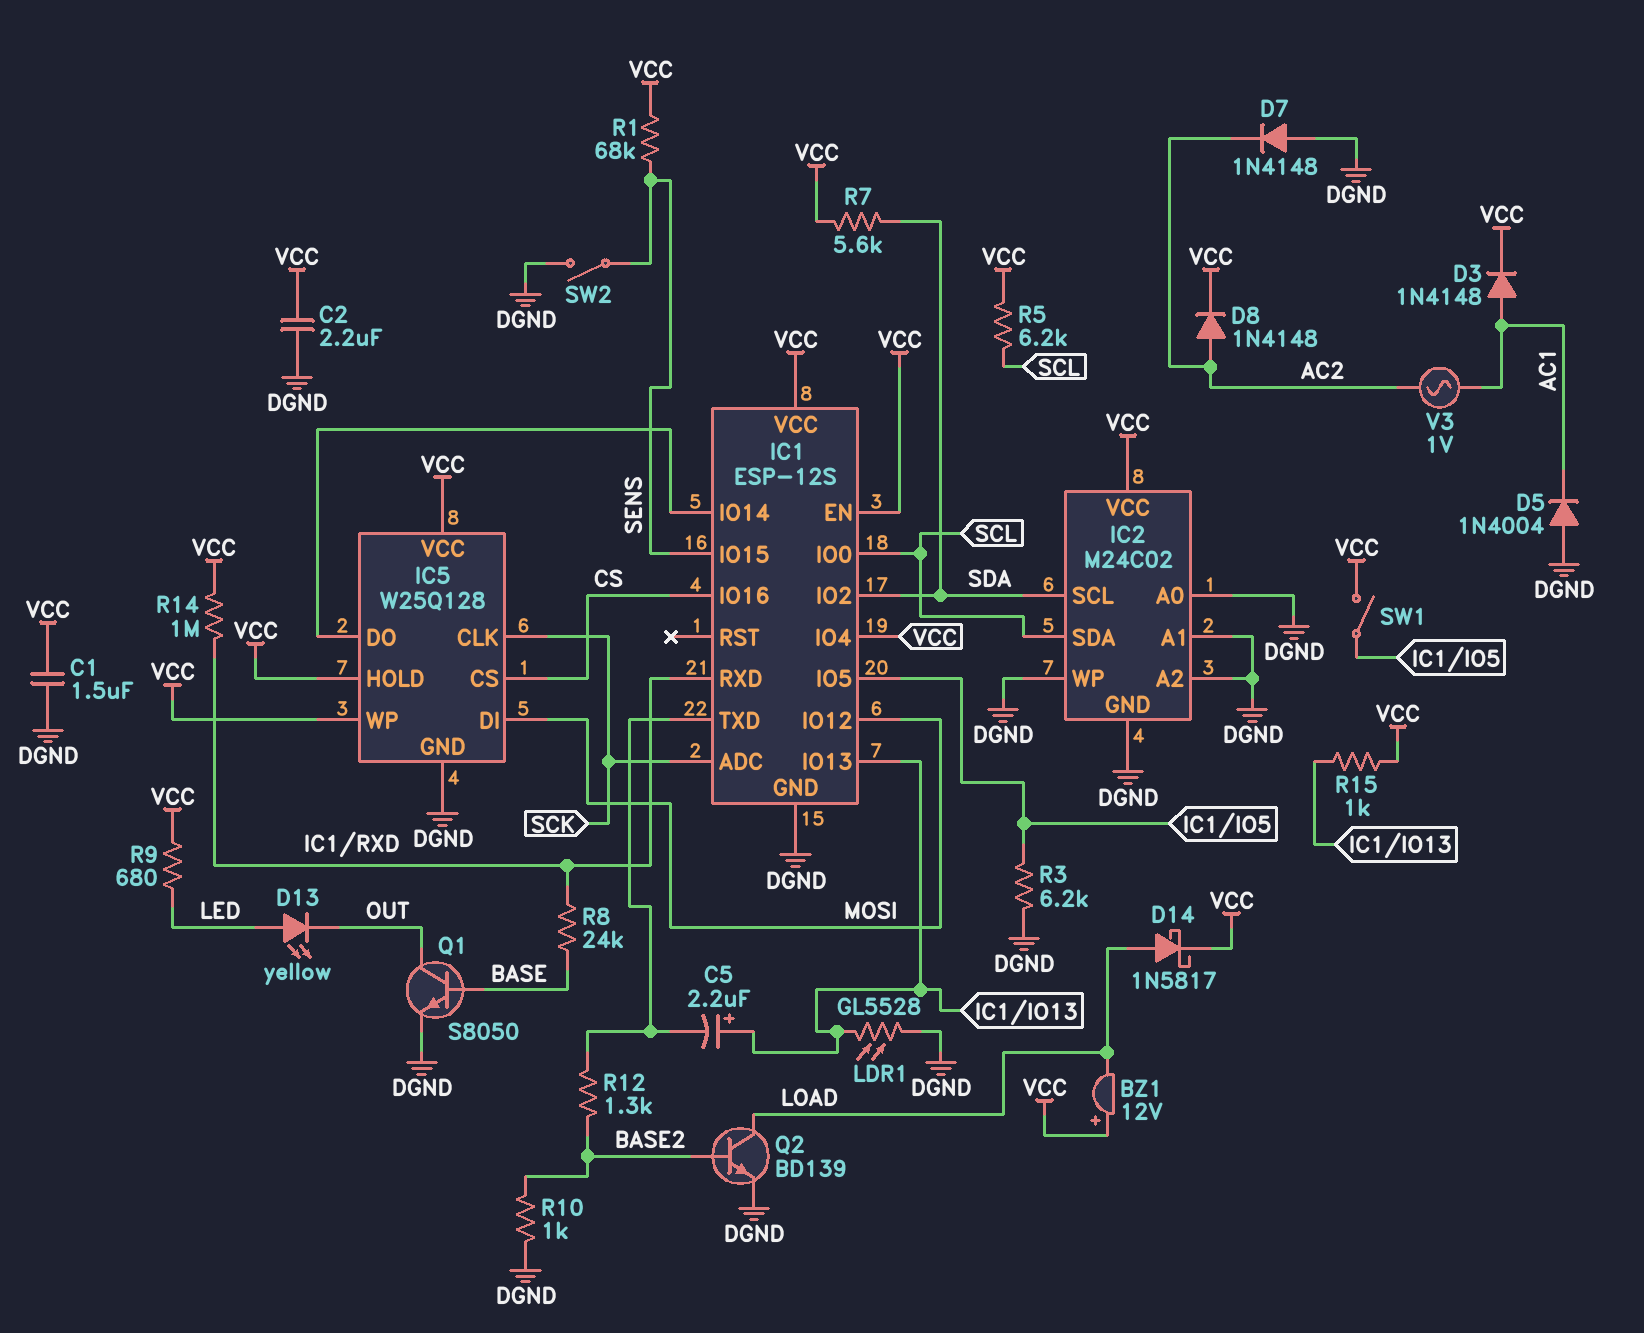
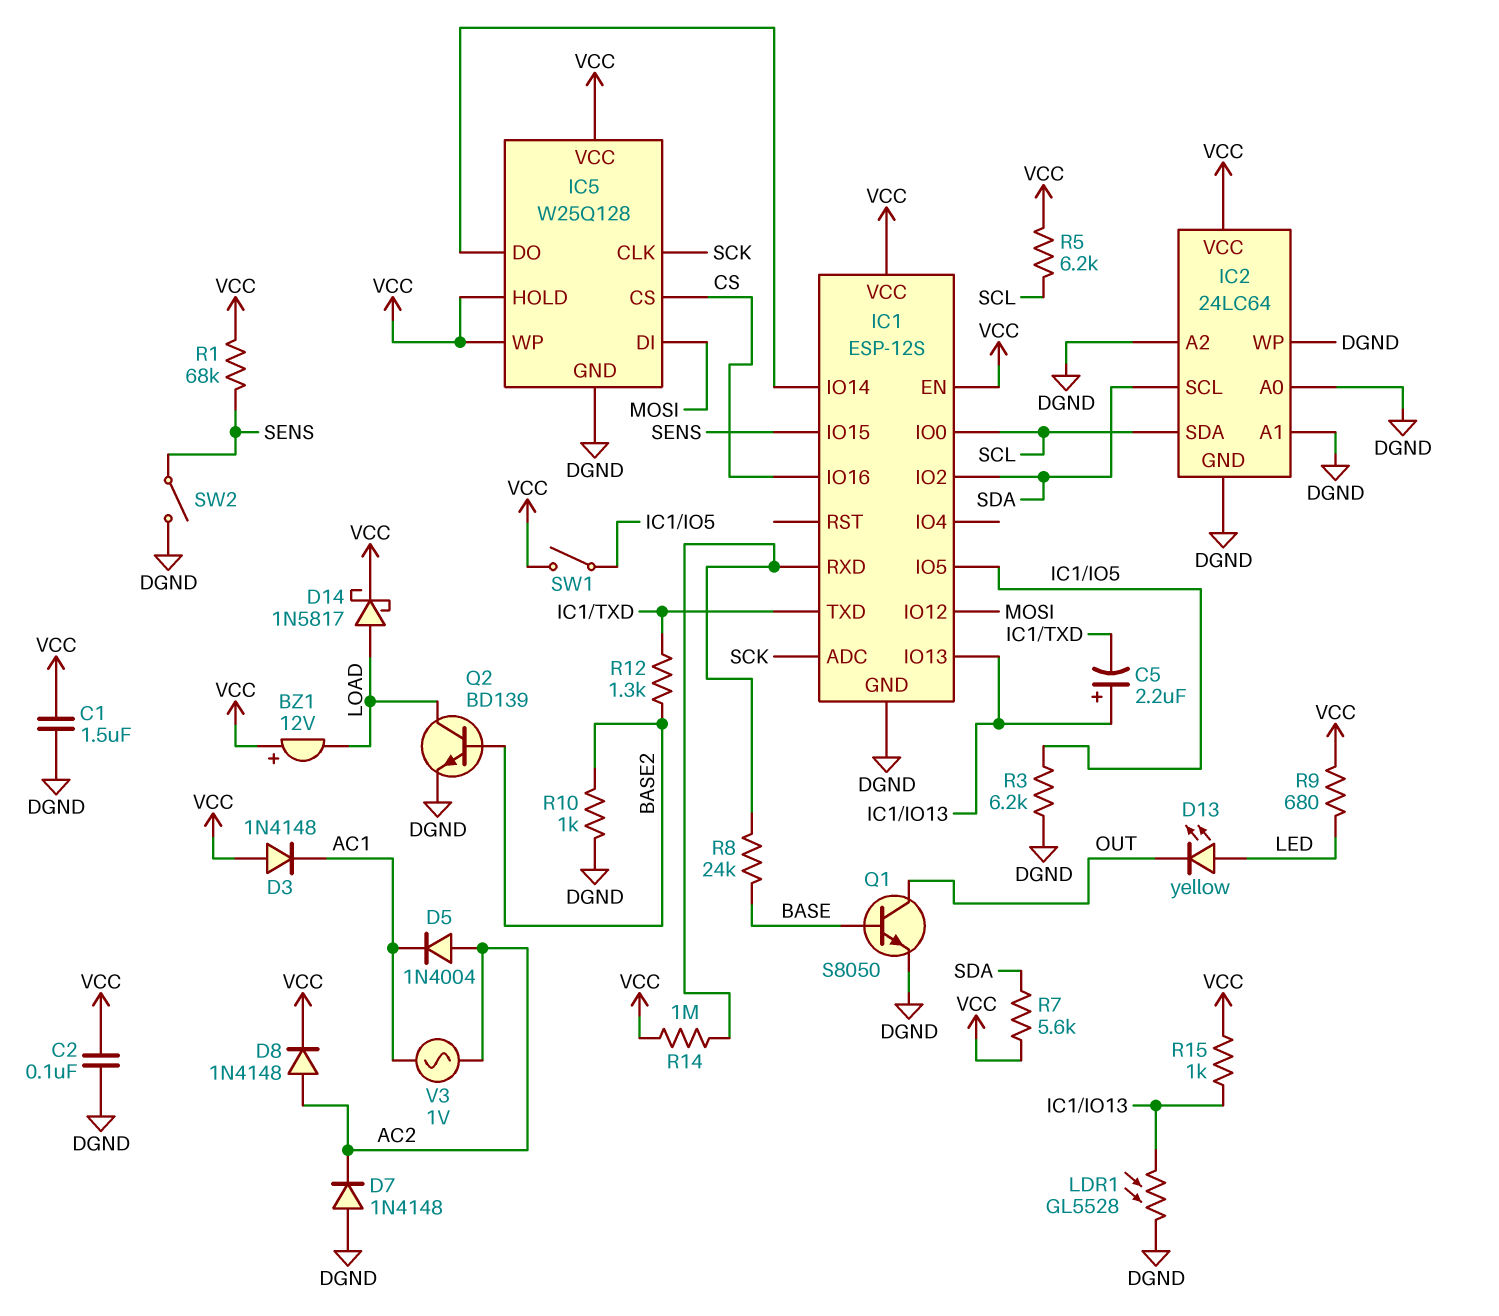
C2: 2.2uF (DGND, VCC) -> 100nF (DGND, VCC)
D3: diode 1N4148 (A AC1, K VCC) -> diode 1N4148 (A VCC, K AC1)
D5: diode 1N4004 (A DGND, K AC1) -> diode 1N4004 (A AC2, K AC1)
IC1 pin IO4: VCC -> none
IC2: M24C02 -> 24LC64

